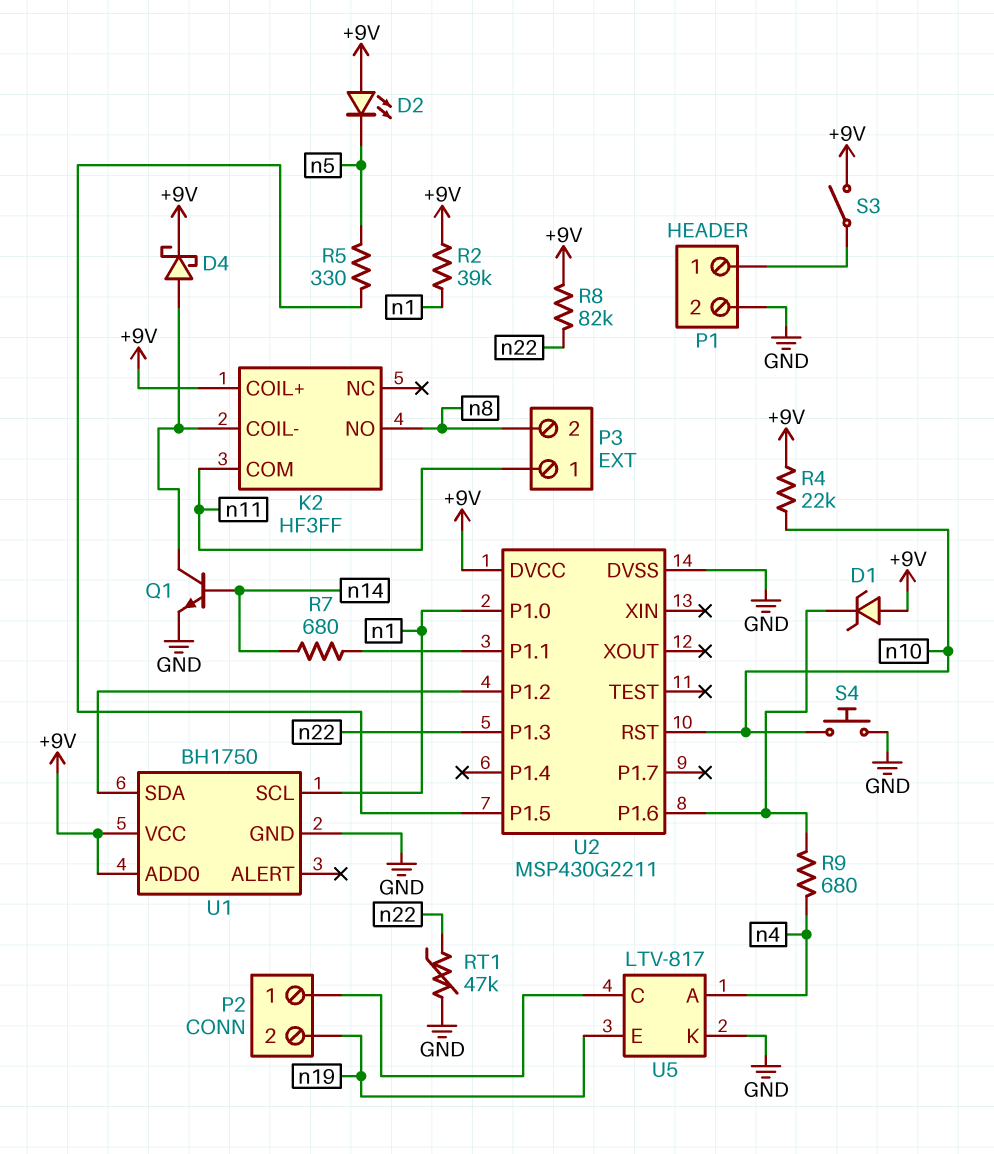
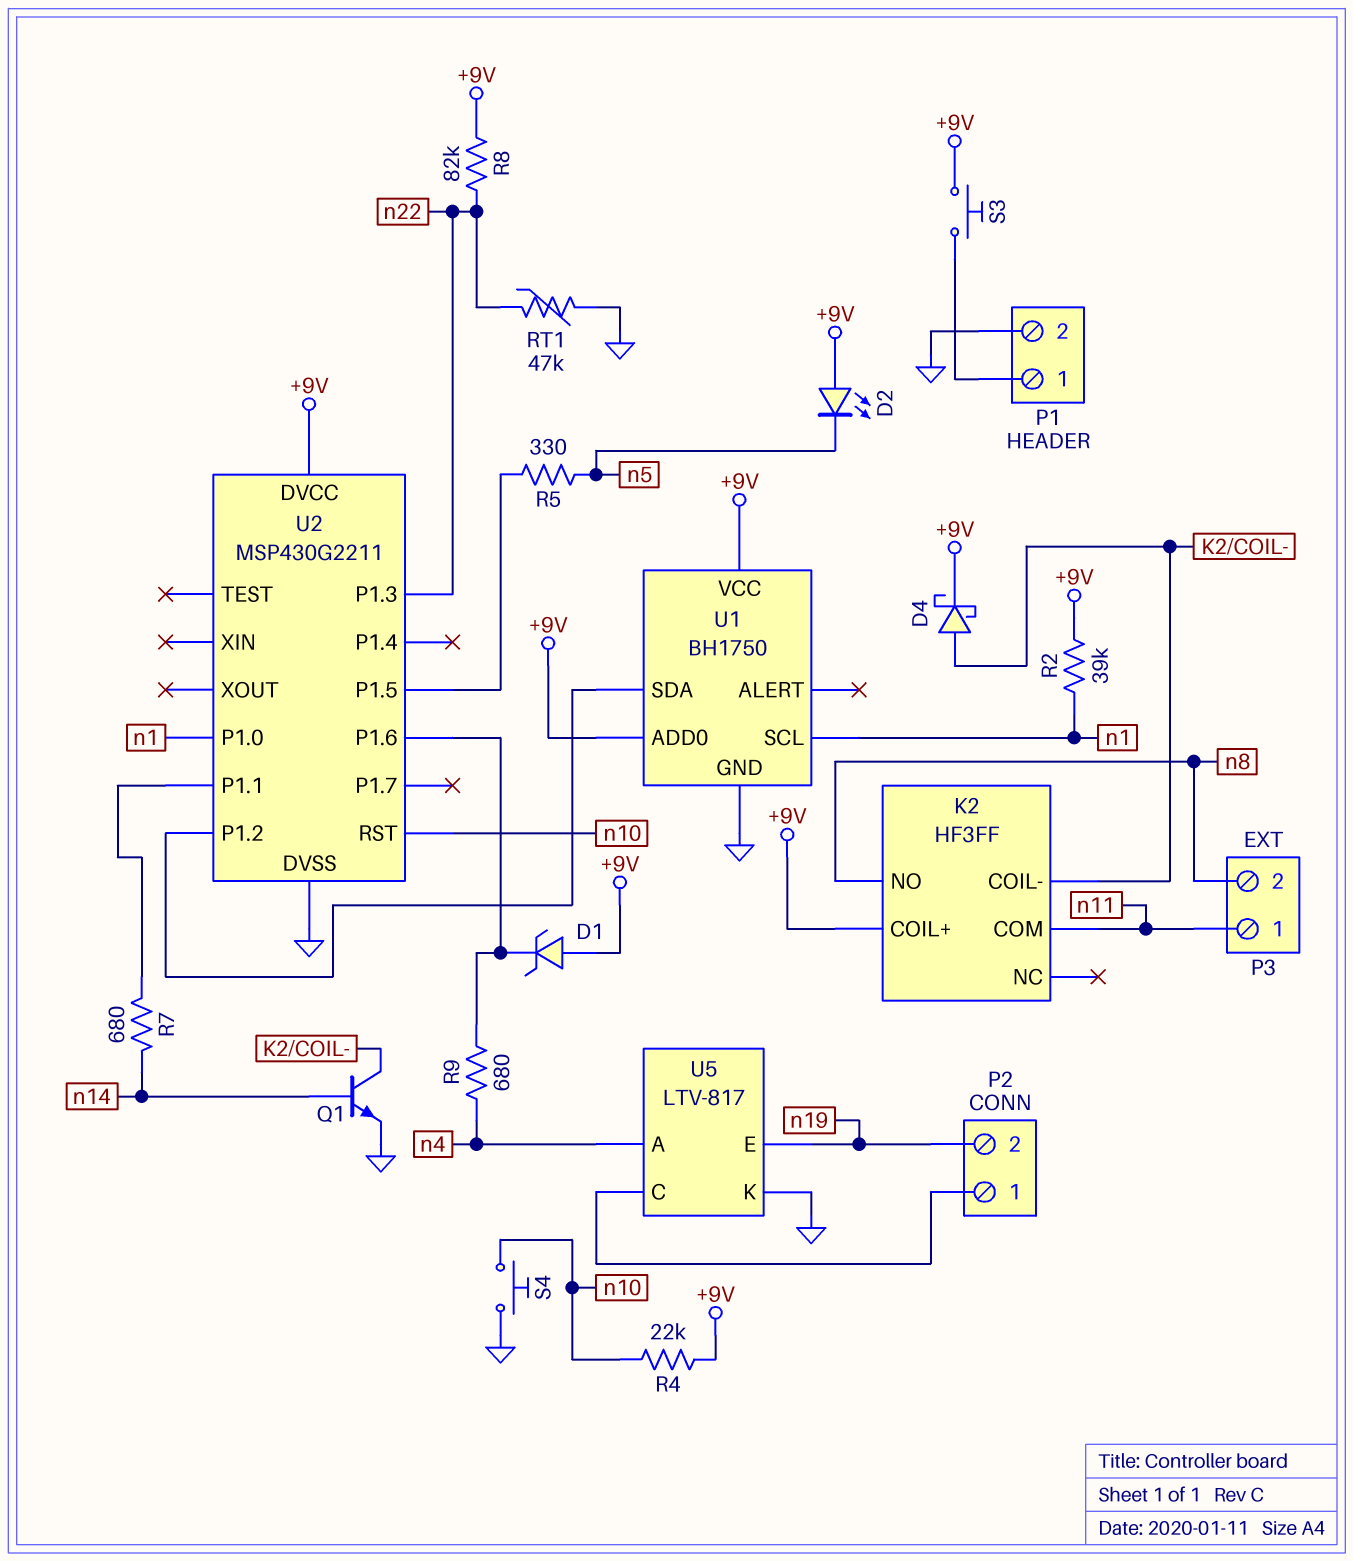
S3: switch (+9V, P1/1) -> button (+9V, P1/1)

